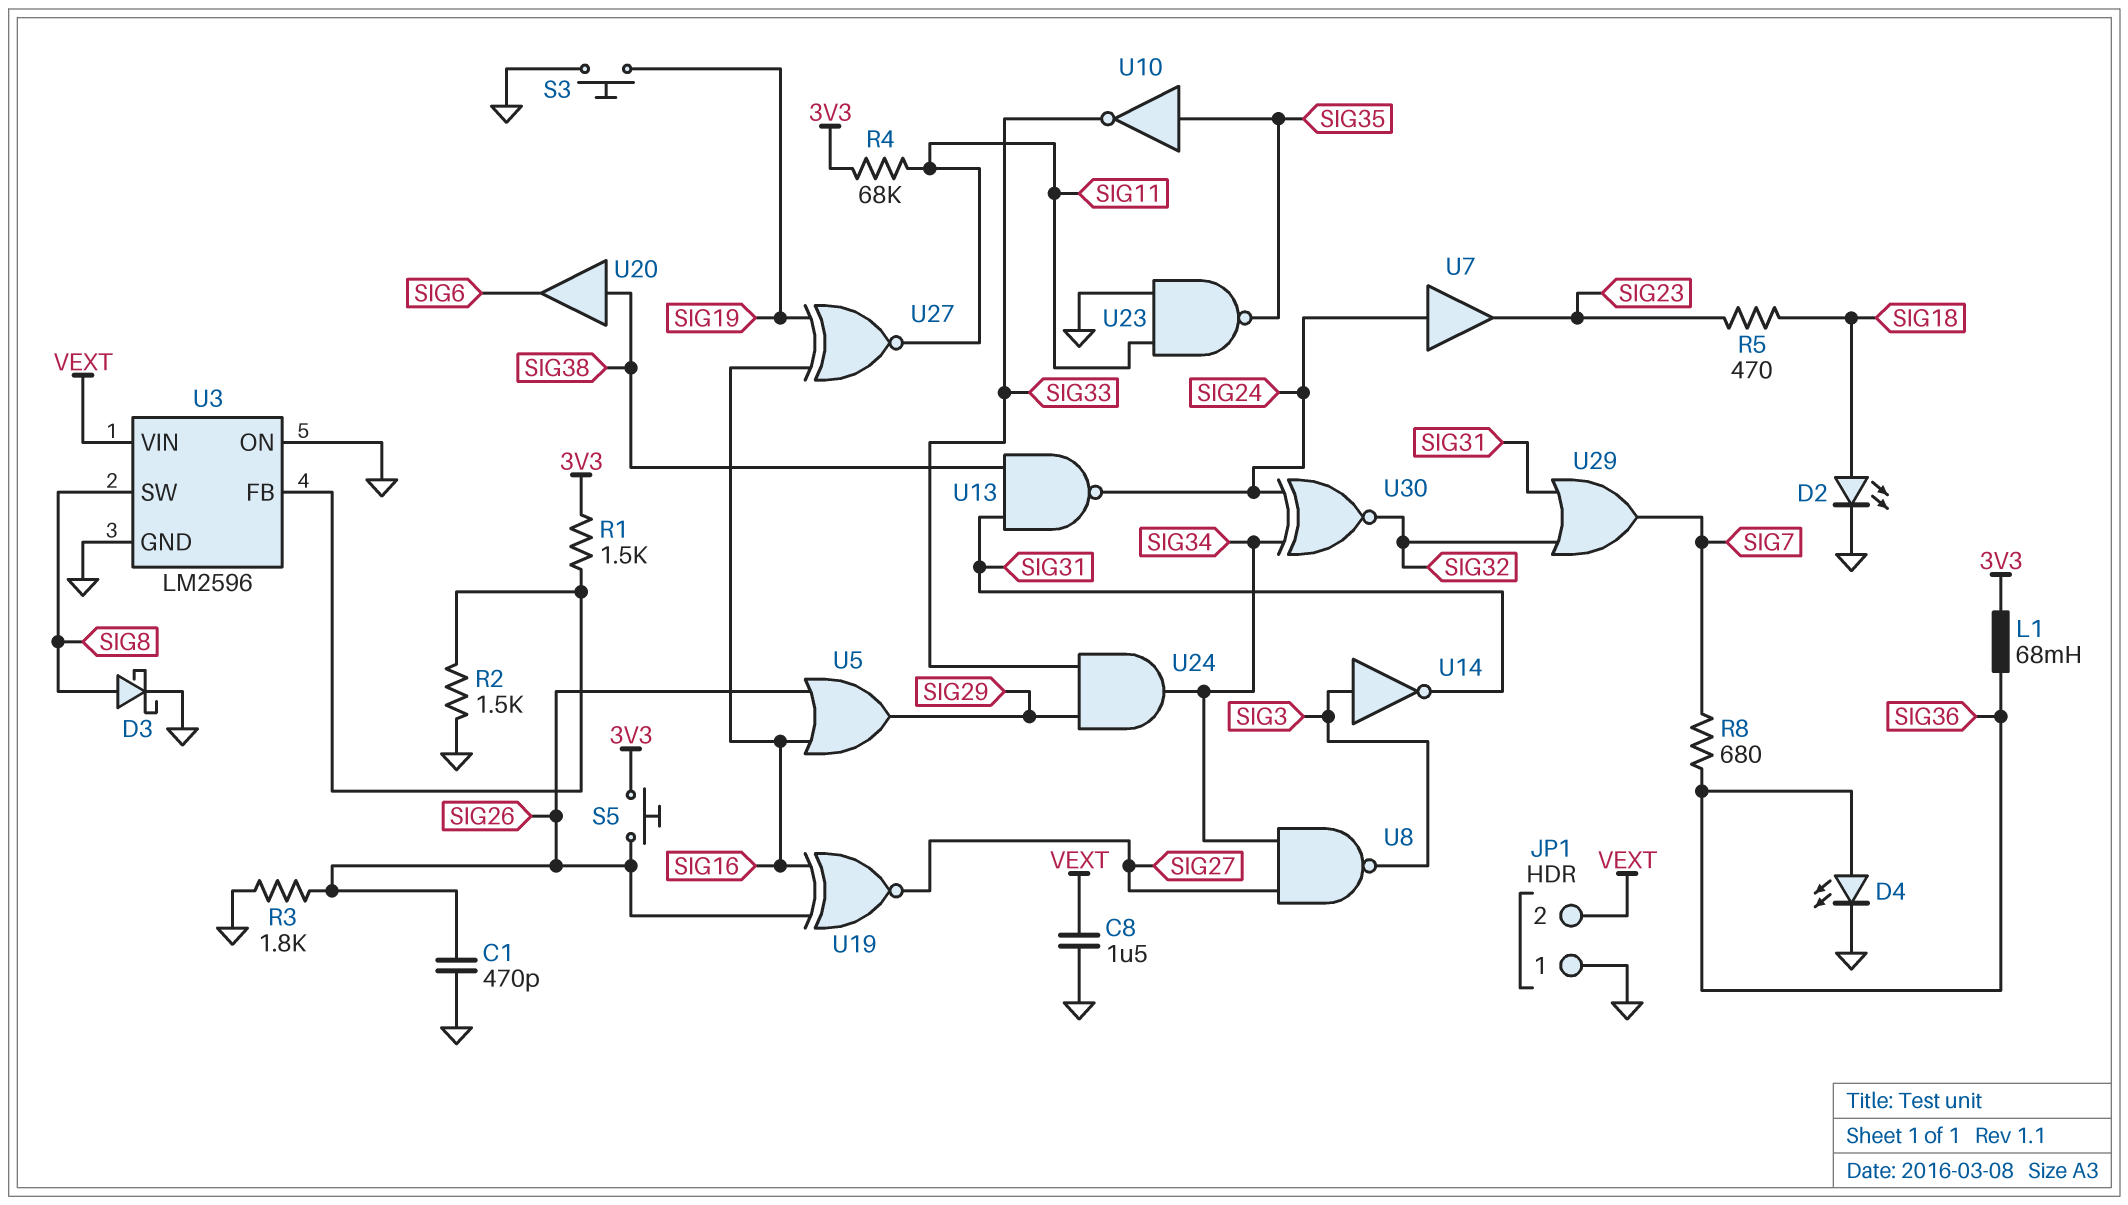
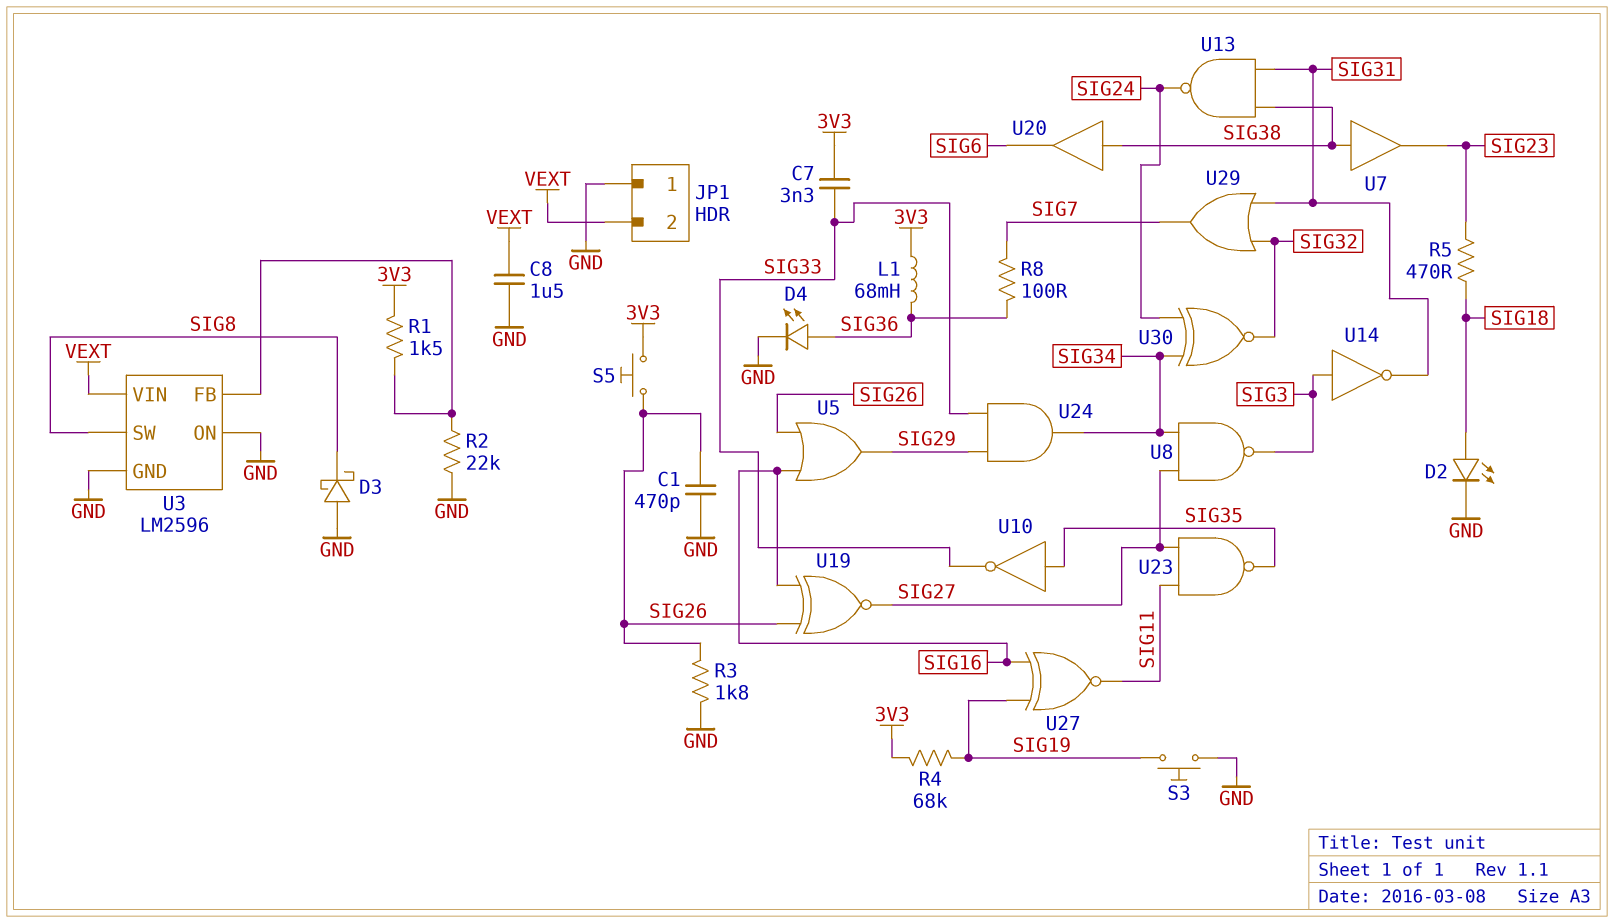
C7: none -> 3.3nF (3V3, SIG33)
D3: schottky (A SIG8, K GND) -> schottky (A GND, K SIG8)
R2: 1.5k (GND, U3/FB) -> 22k (GND, U3/FB)
R4: 68k (3V3, SIG11) -> 68k (3V3, SIG19)
R8: 680 (SIG7, SIG36) -> 100 (SIG7, SIG36)
U7: buffer (in SIG24, out SIG23) -> buffer (in SIG38, out SIG23)
U23: NAND (in GND, in SIG11, out SIG35) -> NAND (in SIG11, in SIG27, out SIG35)

